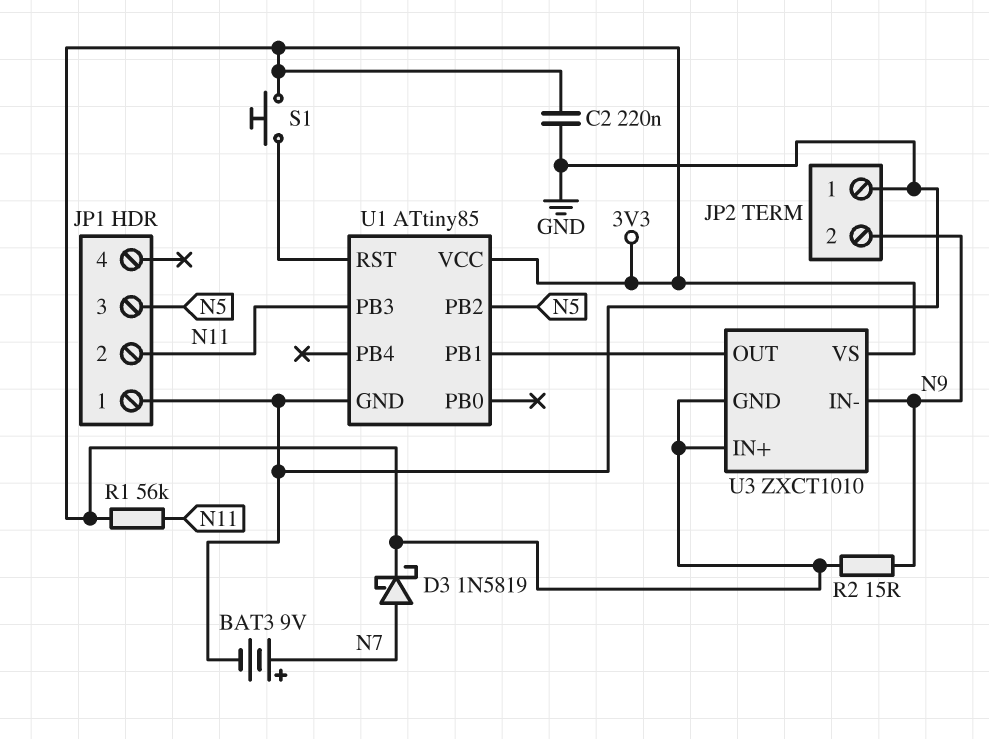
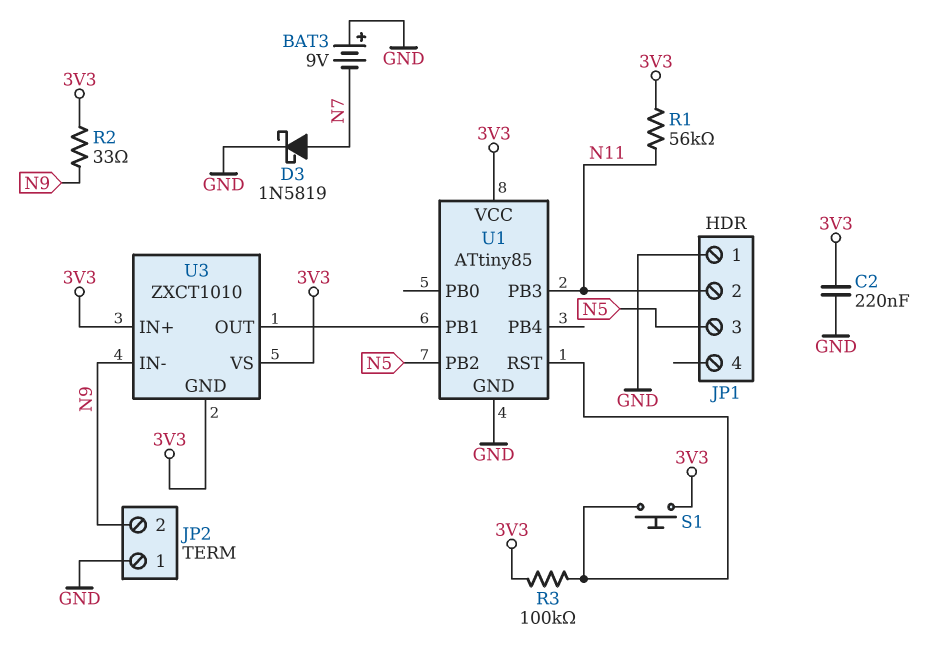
BAT3: 9V (plus N7, minus GND) -> 9V (plus GND, minus N7)
D3: schottky 1N5819 (A N7, K 3V3) -> schottky 1N5819 (A N7, K GND)
R2: 15 (3V3, N9) -> 33 (3V3, N9)
R3: none -> 100k (3V3, U1/RST)

